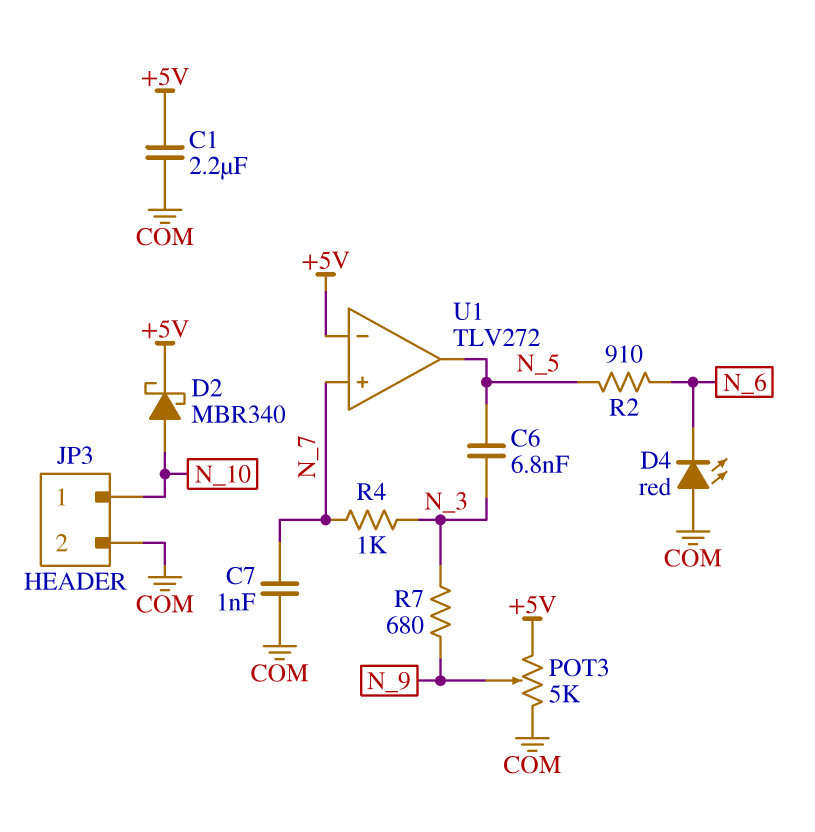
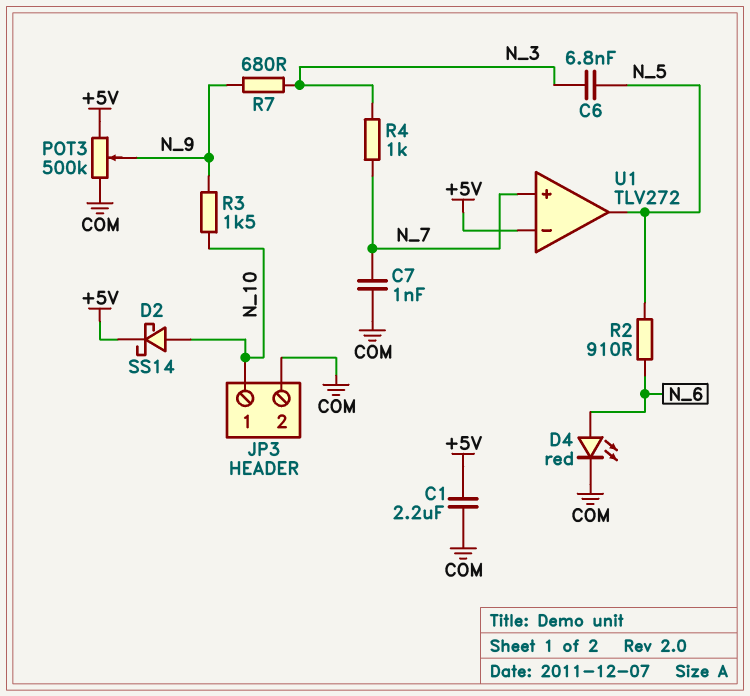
D2: schottky MBR340 (A N_10, K +5V) -> schottky SS14 (A N_10, K +5V)
D4: LED red (A COM, K N_6) -> LED red (A N_6, K COM)
POT3: 5k (+5V, COM, wiper N_9) -> 500k (+5V, COM, wiper N_9)
R3: none -> 1.5k (N_9, N_10)

